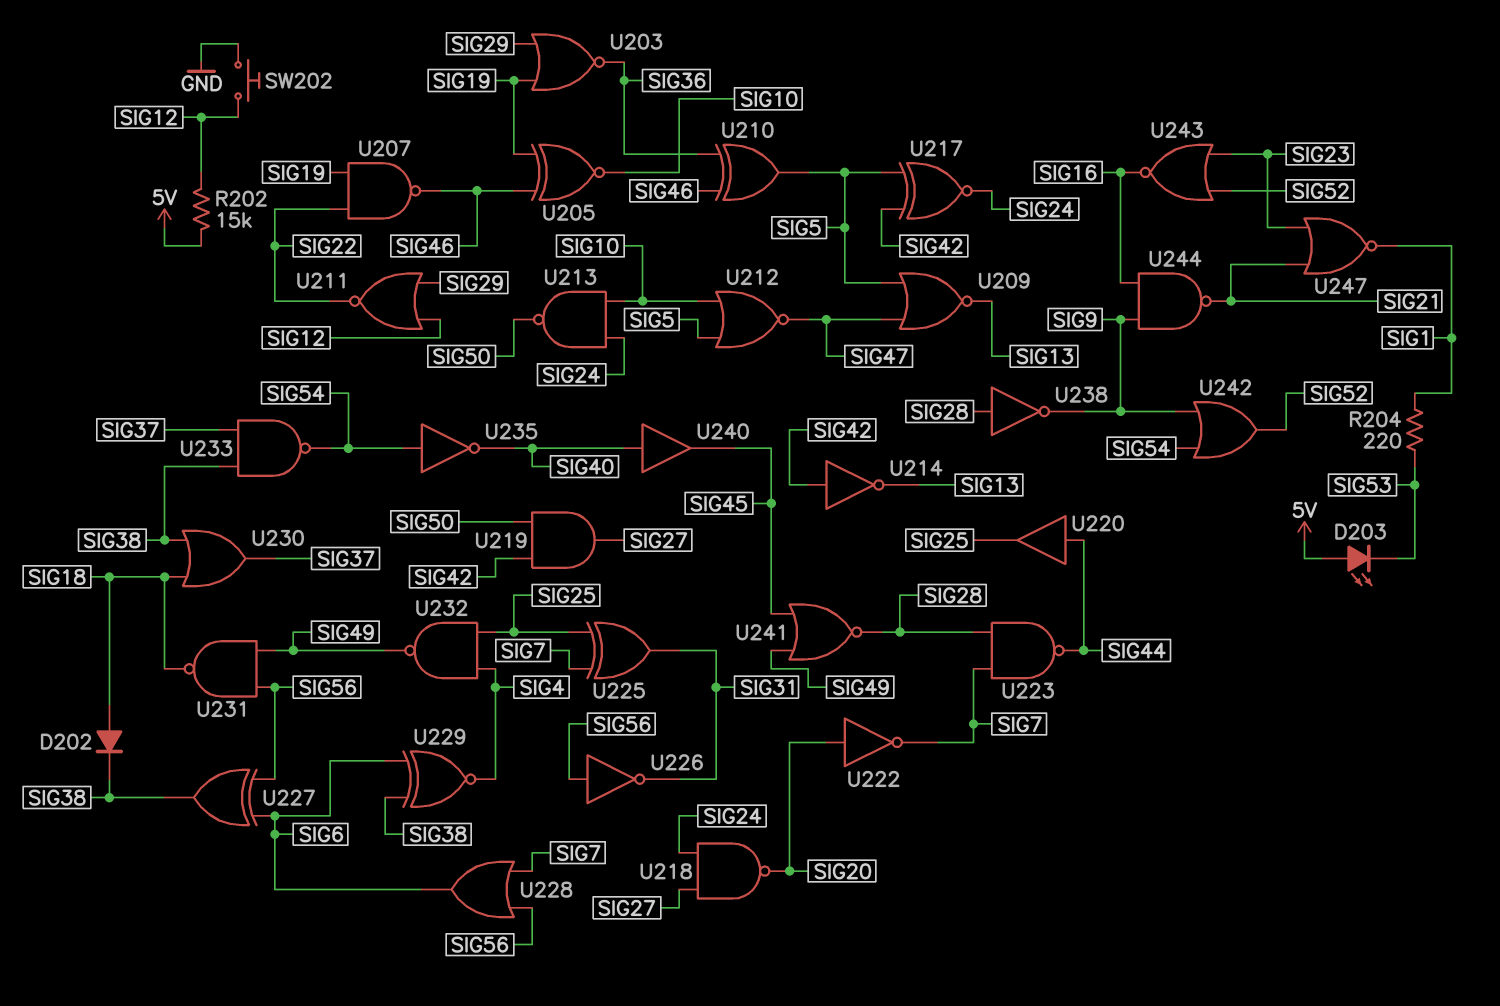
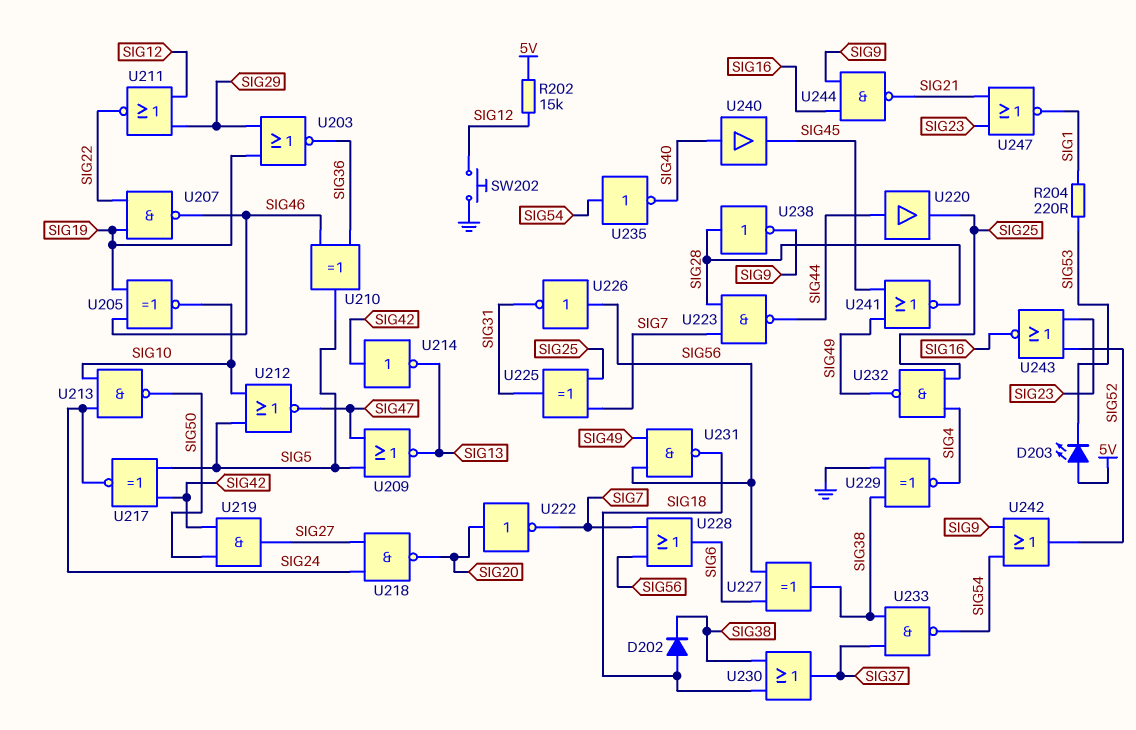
U229: XNOR (in SIG6, in SIG38, out SIG4) -> XNOR (in GND, in SIG38, out SIG4)

